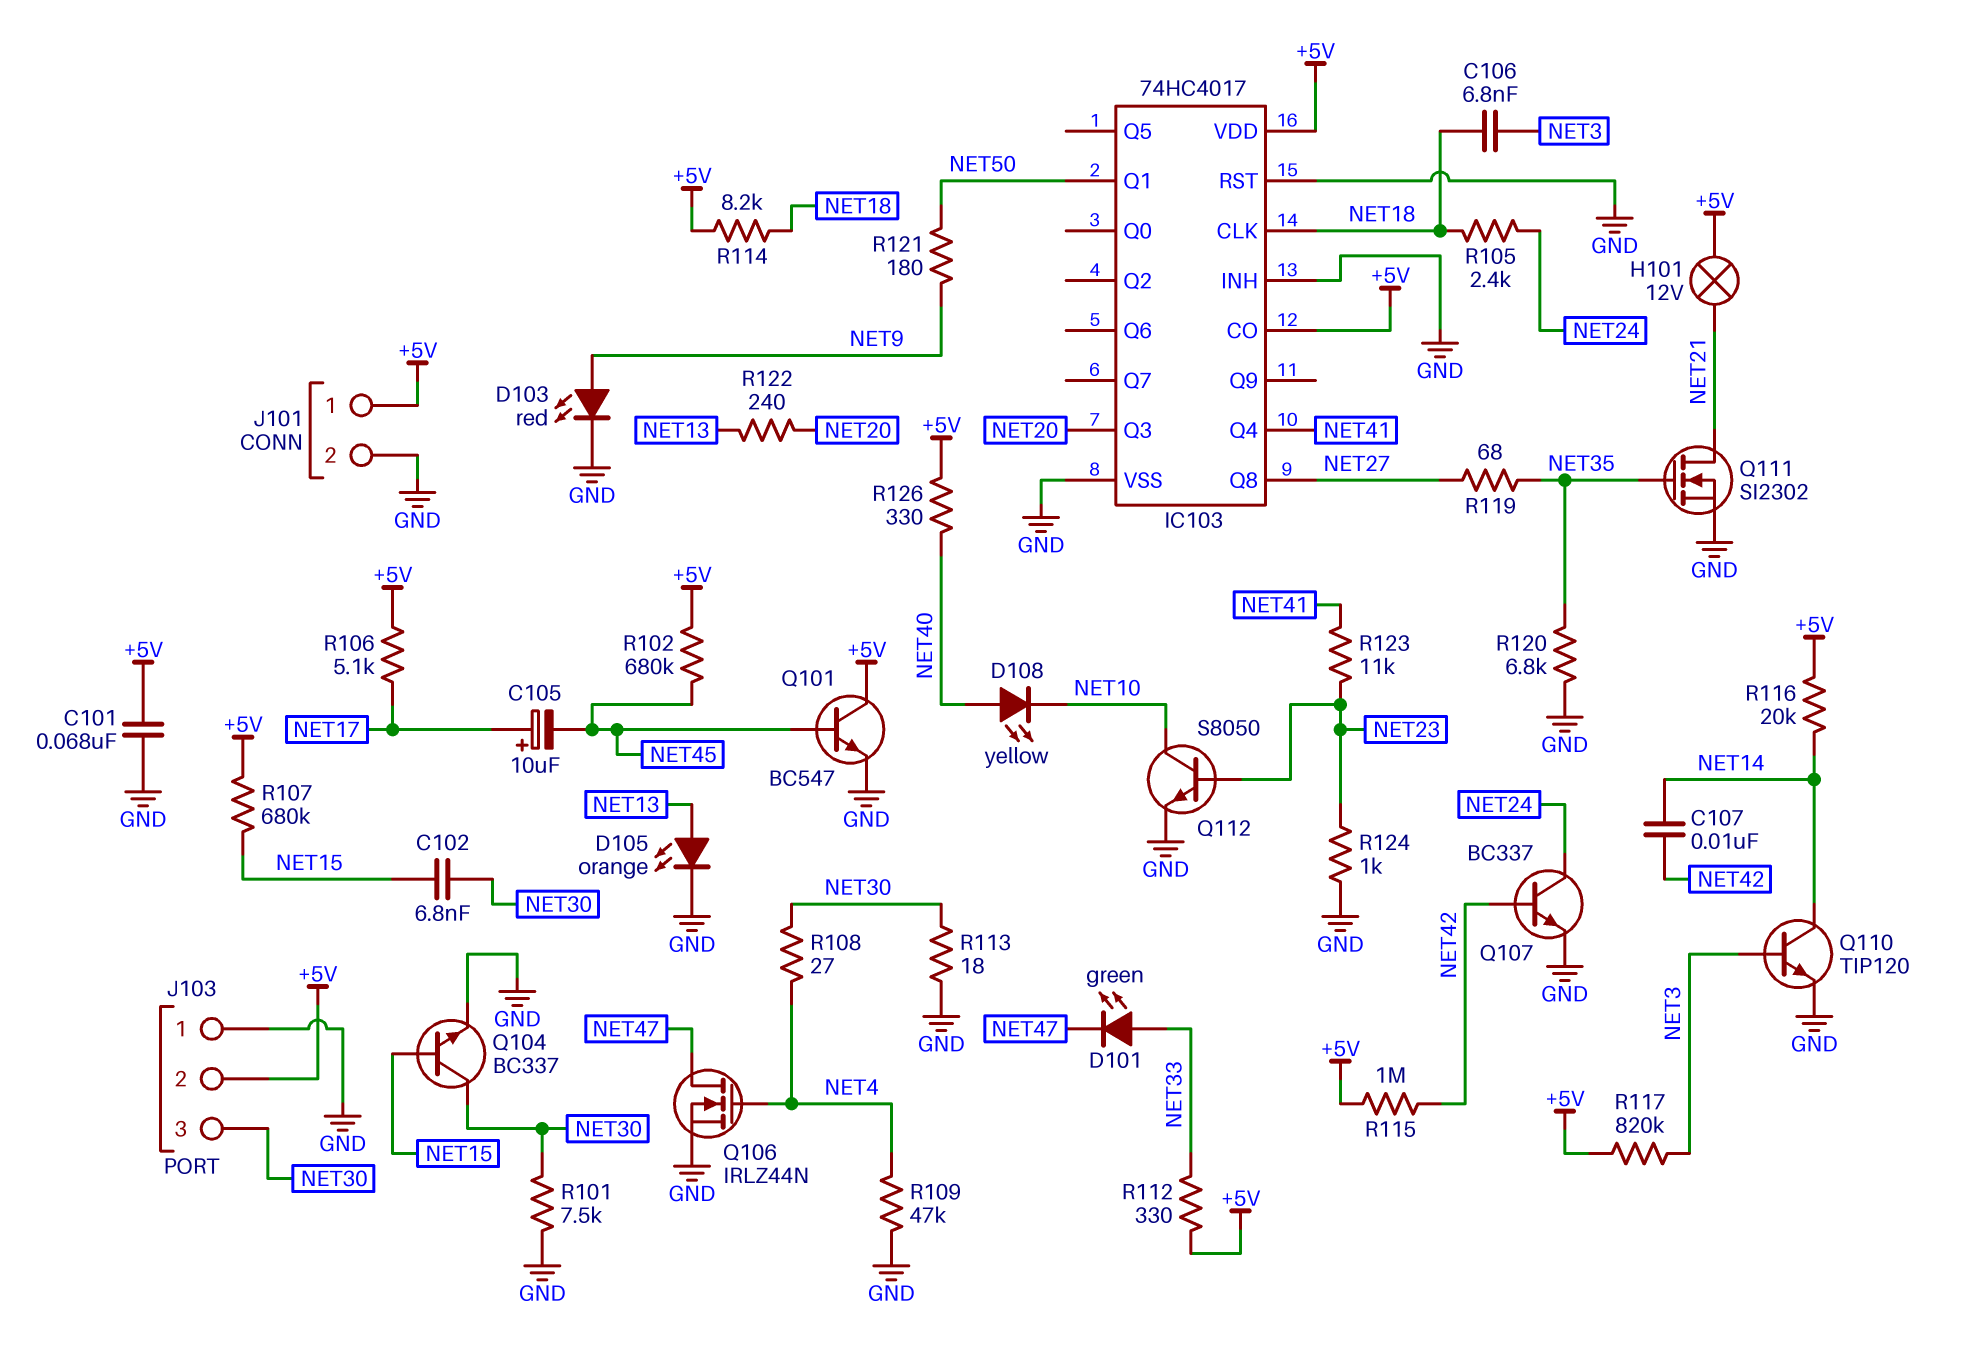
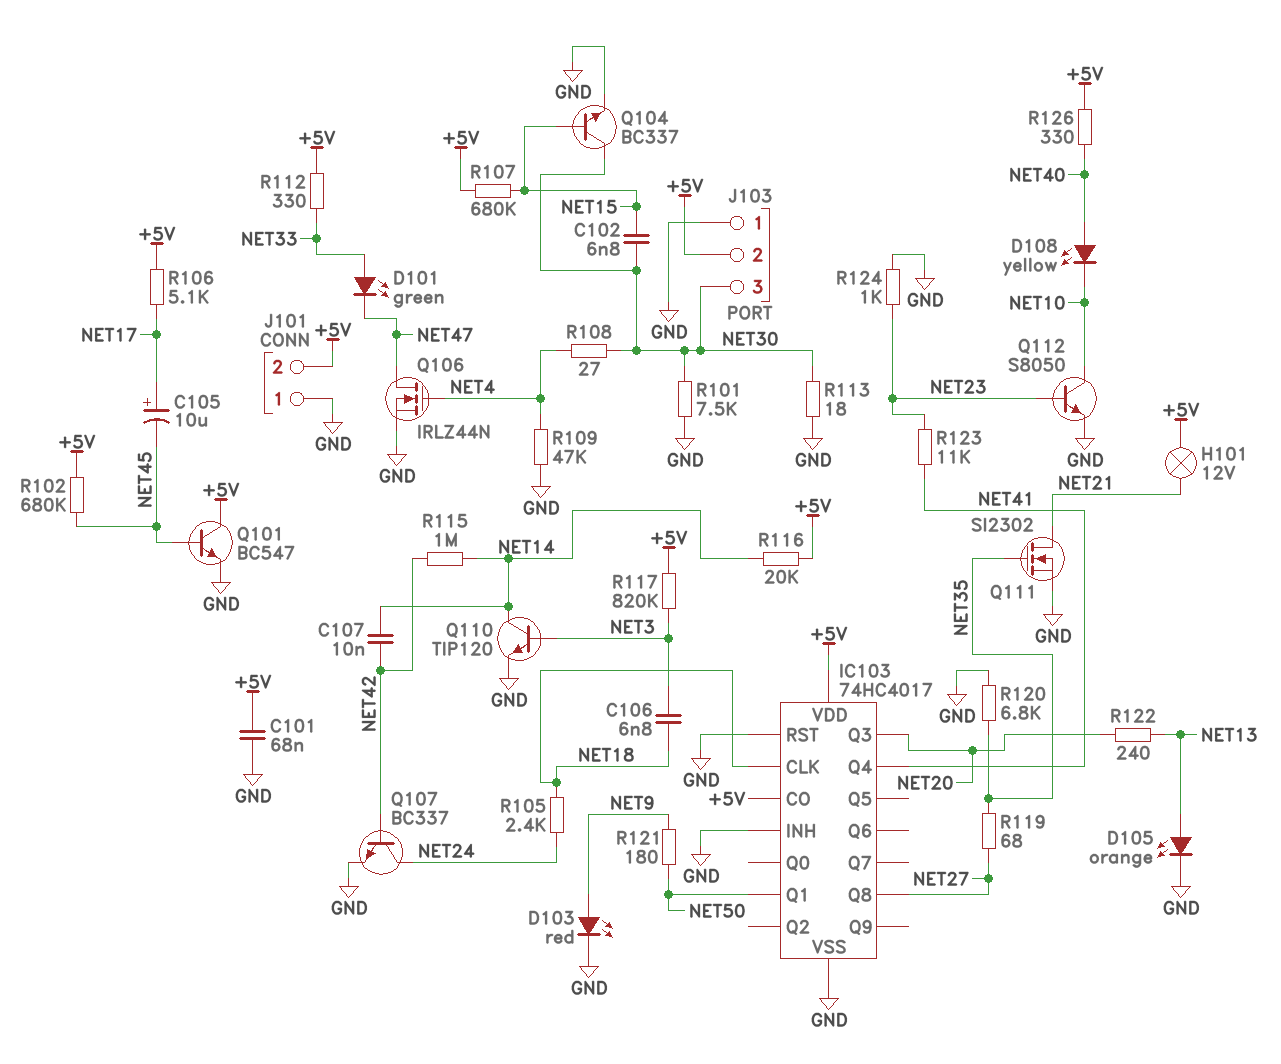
J101 pin 1: +5V -> GND
J101 pin 2: GND -> +5V
R114: 8.2k (+5V, NET18) -> none
R115: 1M (+5V, NET42) -> 1M (NET14, NET42)

